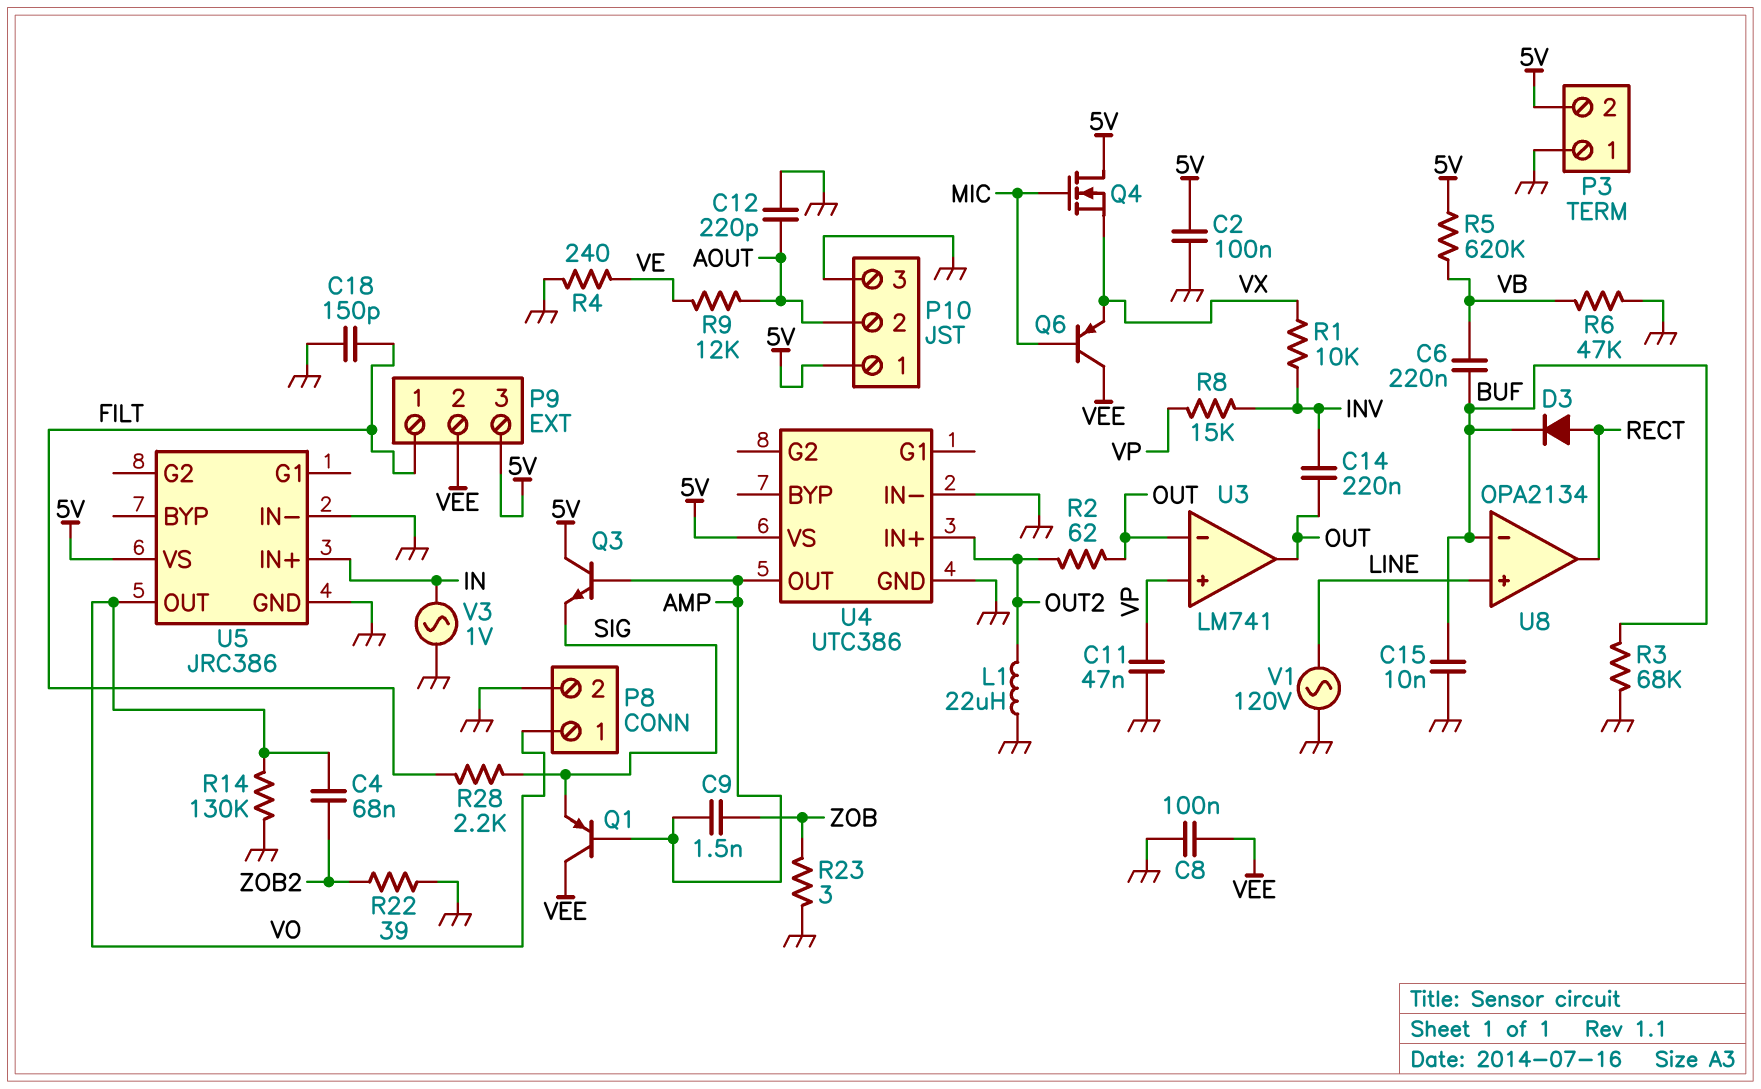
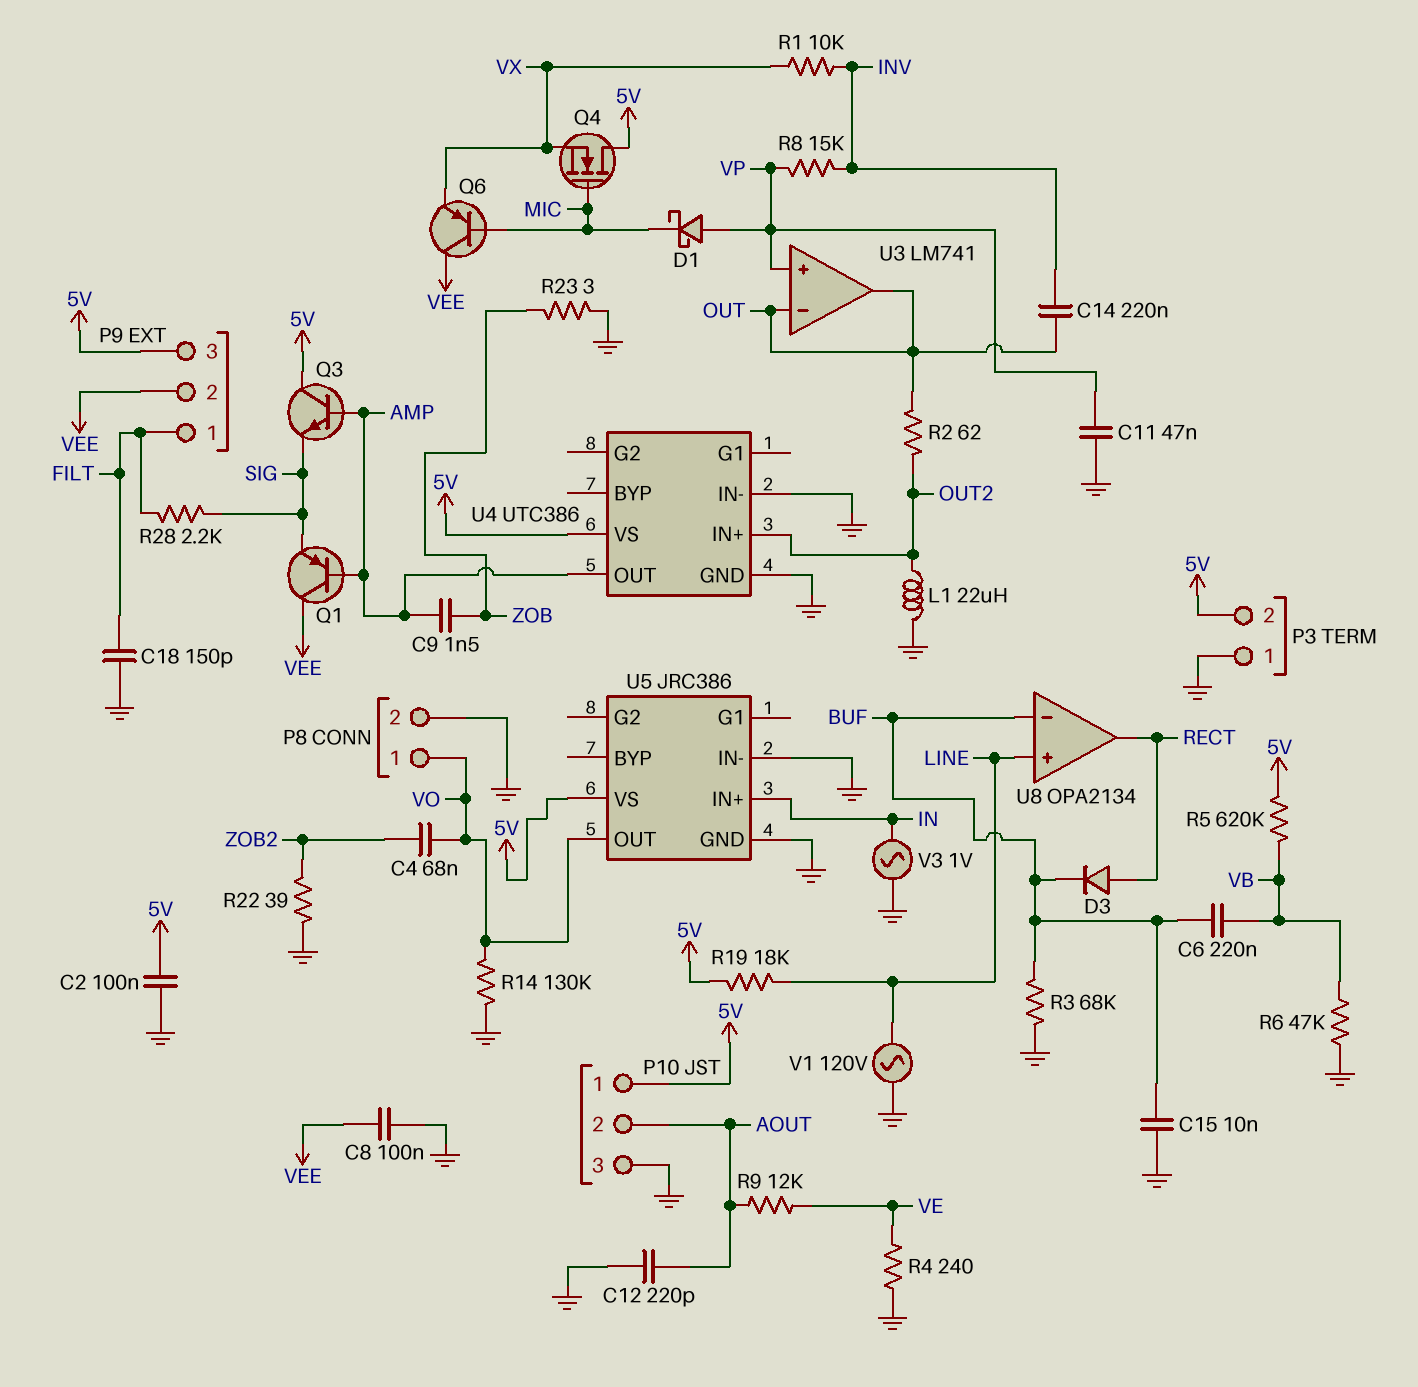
D1: none -> schottky (A VP, K MIC)
R19: none -> 18k (5V, LINE)

